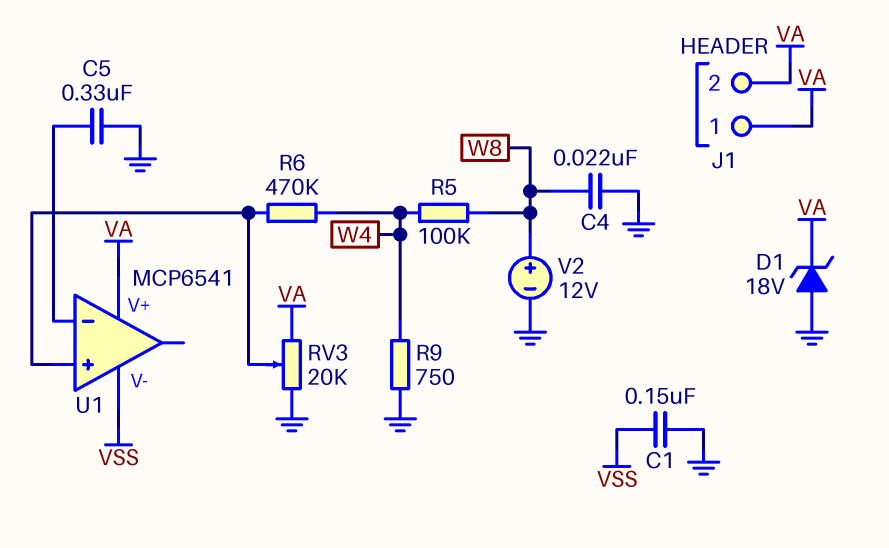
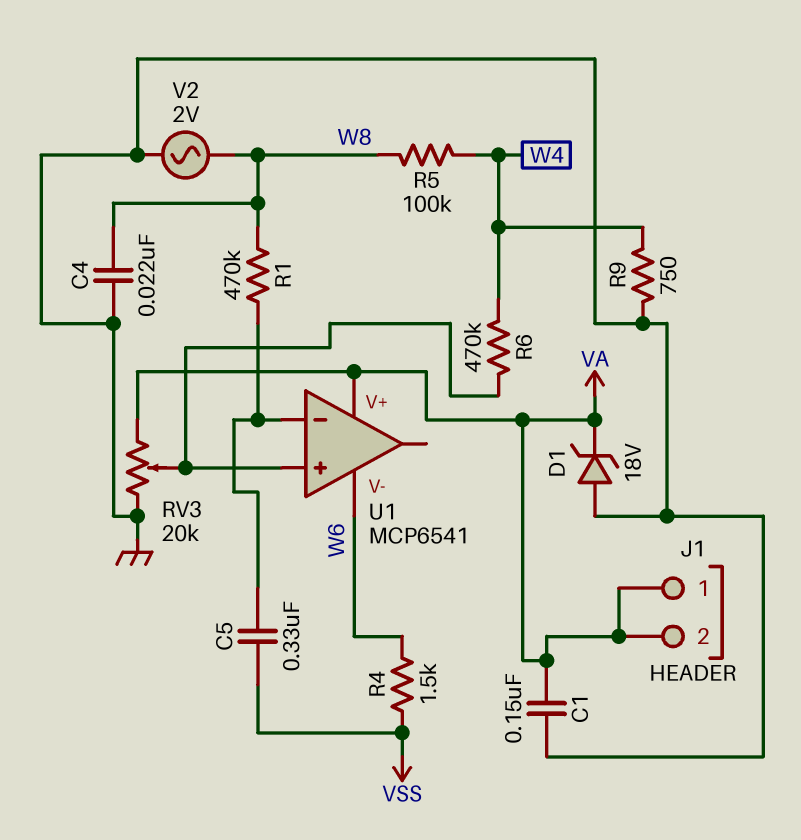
C1: 150nF (GND, VSS) -> 150nF (GND, VA)
C5: 330nF (GND, U1/in-) -> 330nF (U1/in-, VSS)
R1: none -> 470k (U1/in-, W8)
R4: none -> 1.5k (VSS, W6)
U1 pin V-: VSS -> W6
V2: 12V (plus W8, minus GND) -> AC 2V (GND, W8)

